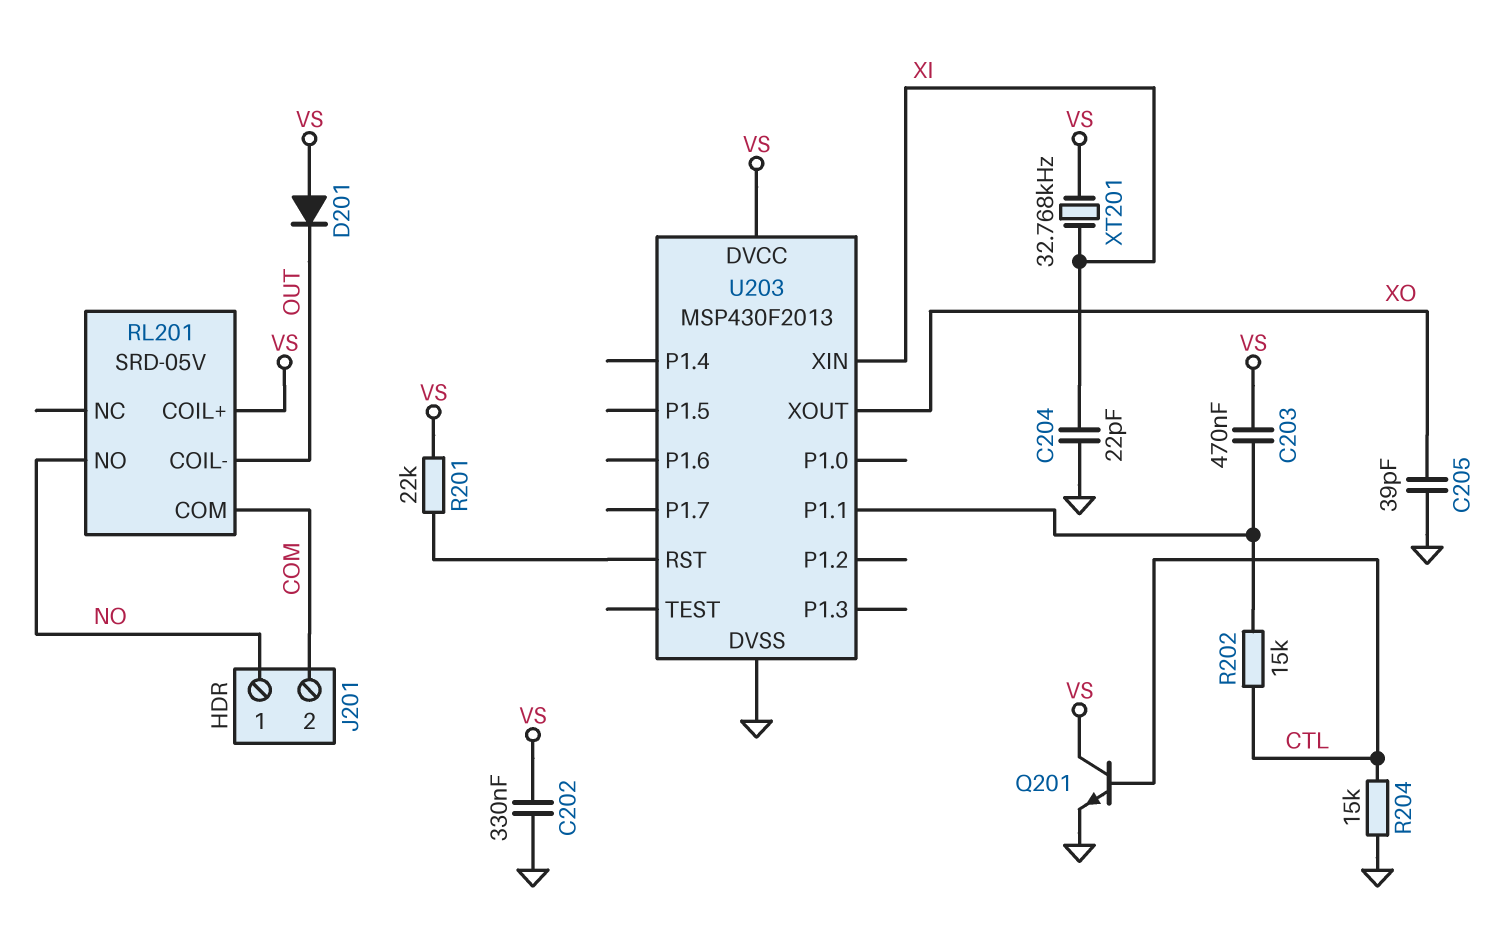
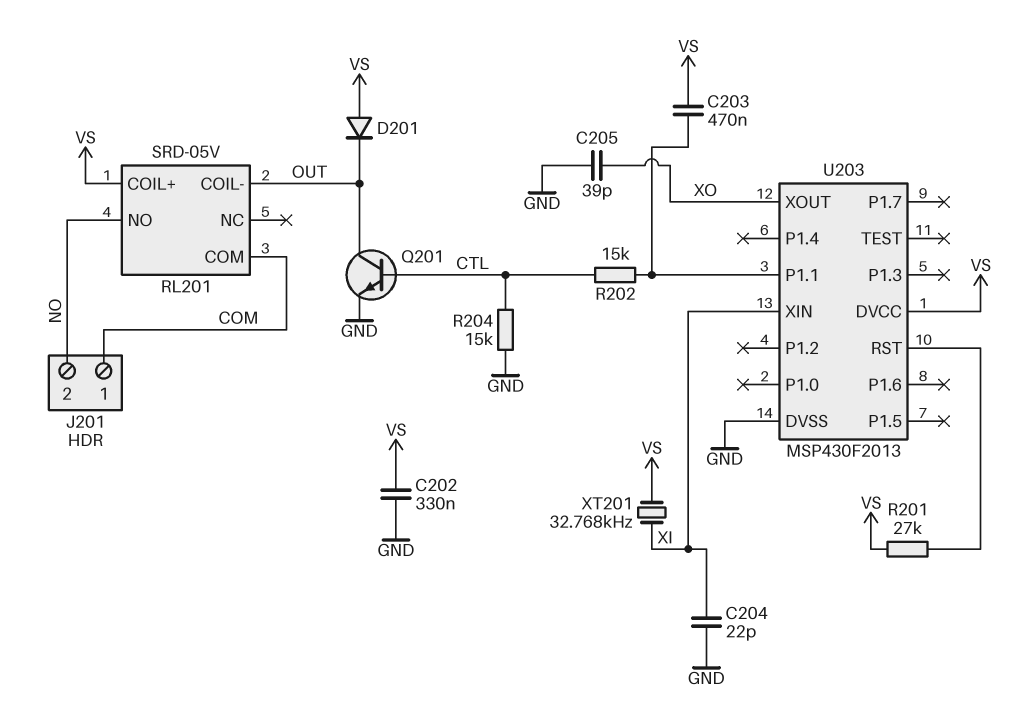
J201 pin 1: NO -> COM
J201 pin 2: COM -> NO
Q201: NPN (B CTL, C VS, E GND) -> NPN (B CTL, C OUT, E GND)
R201: 22k (U203/RST, VS) -> 27k (U203/RST, VS)

